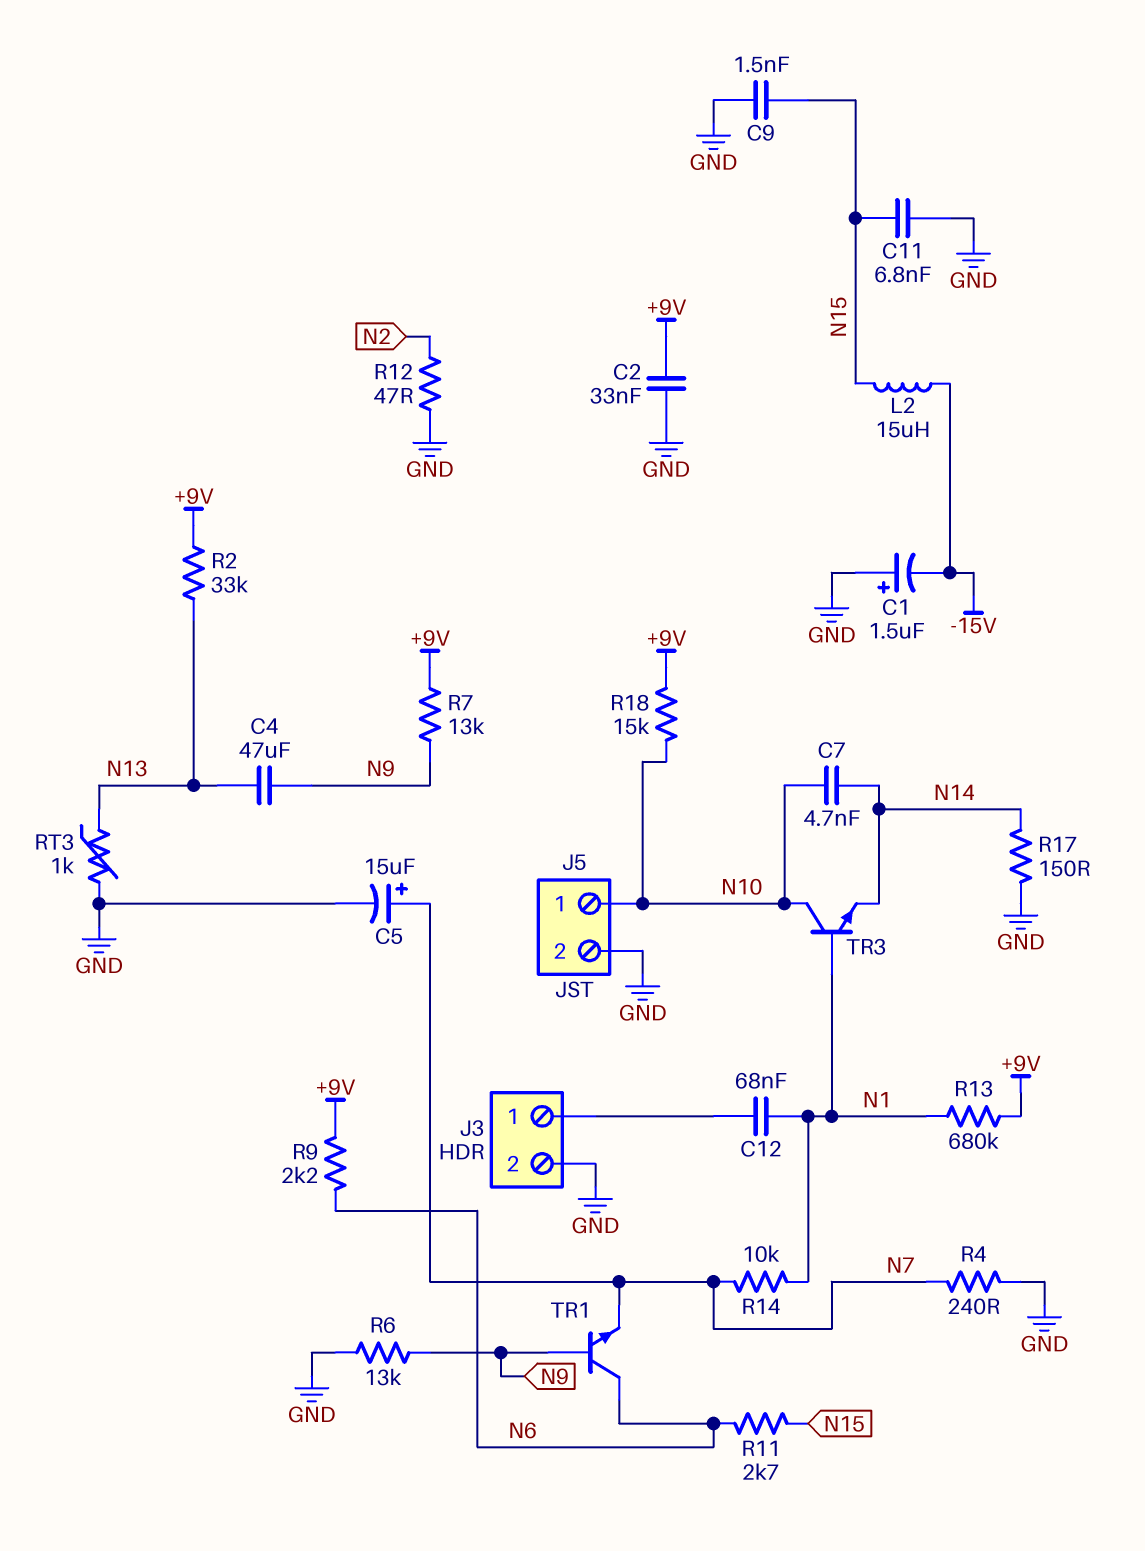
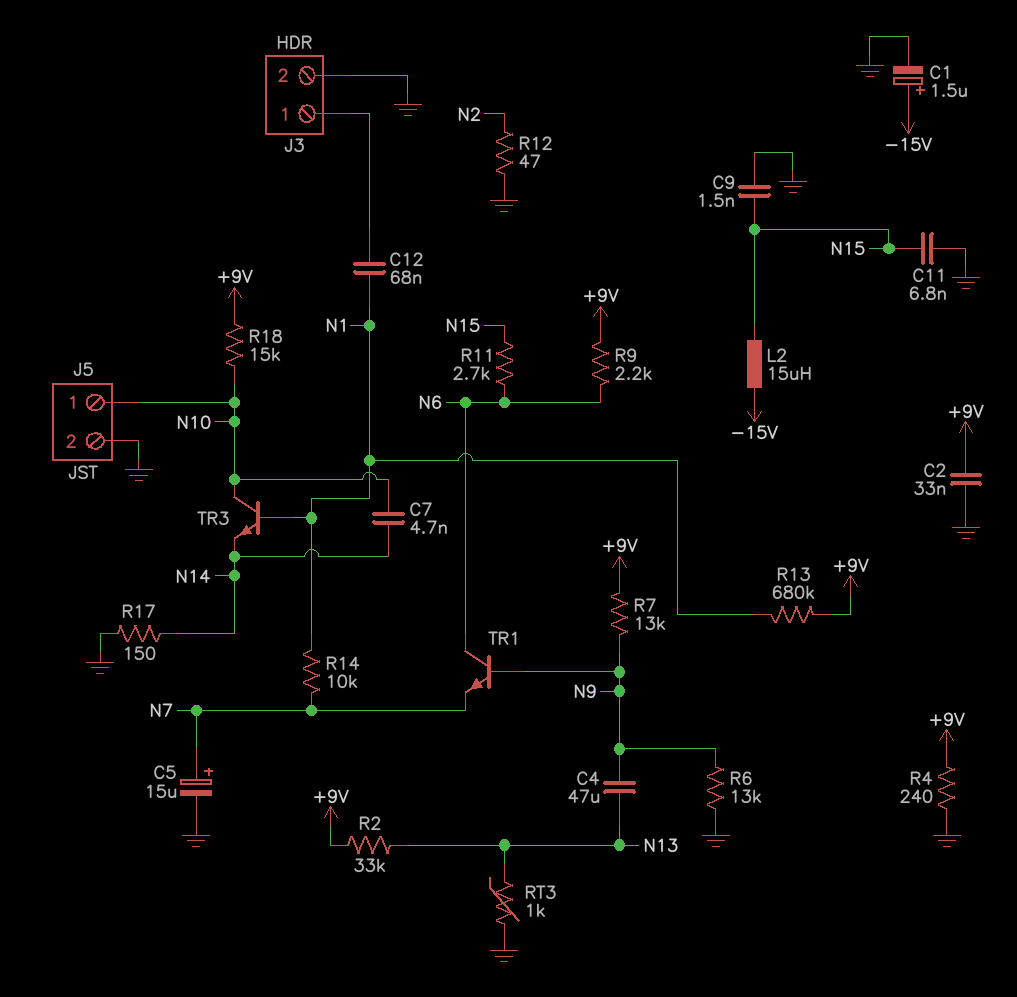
C1: 1.5uF (plus GND, minus -15V) -> 1.5uF (plus -15V, minus GND)
R4: 240 (GND, N7) -> 240 (+9V, GND)

